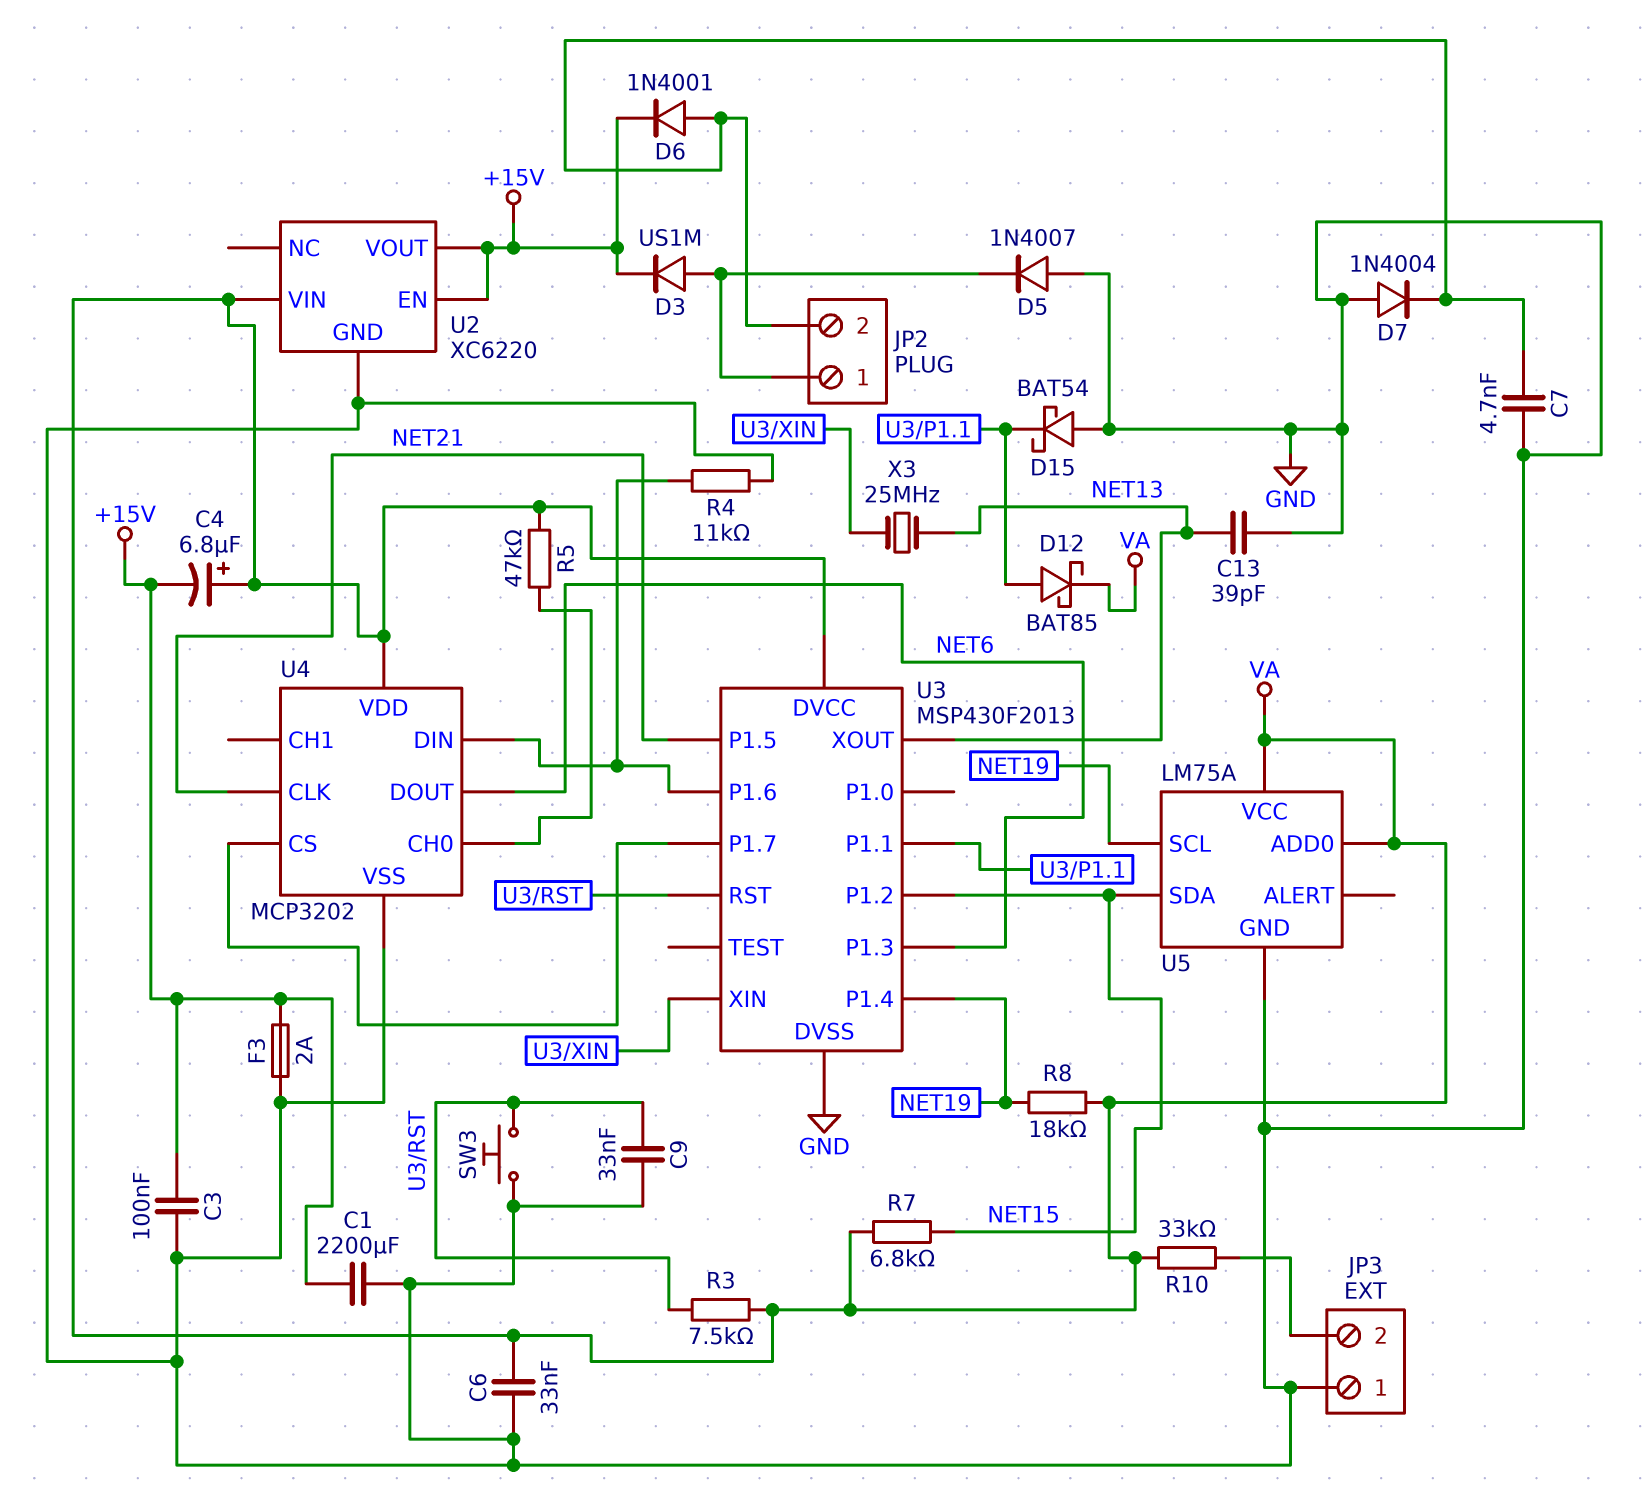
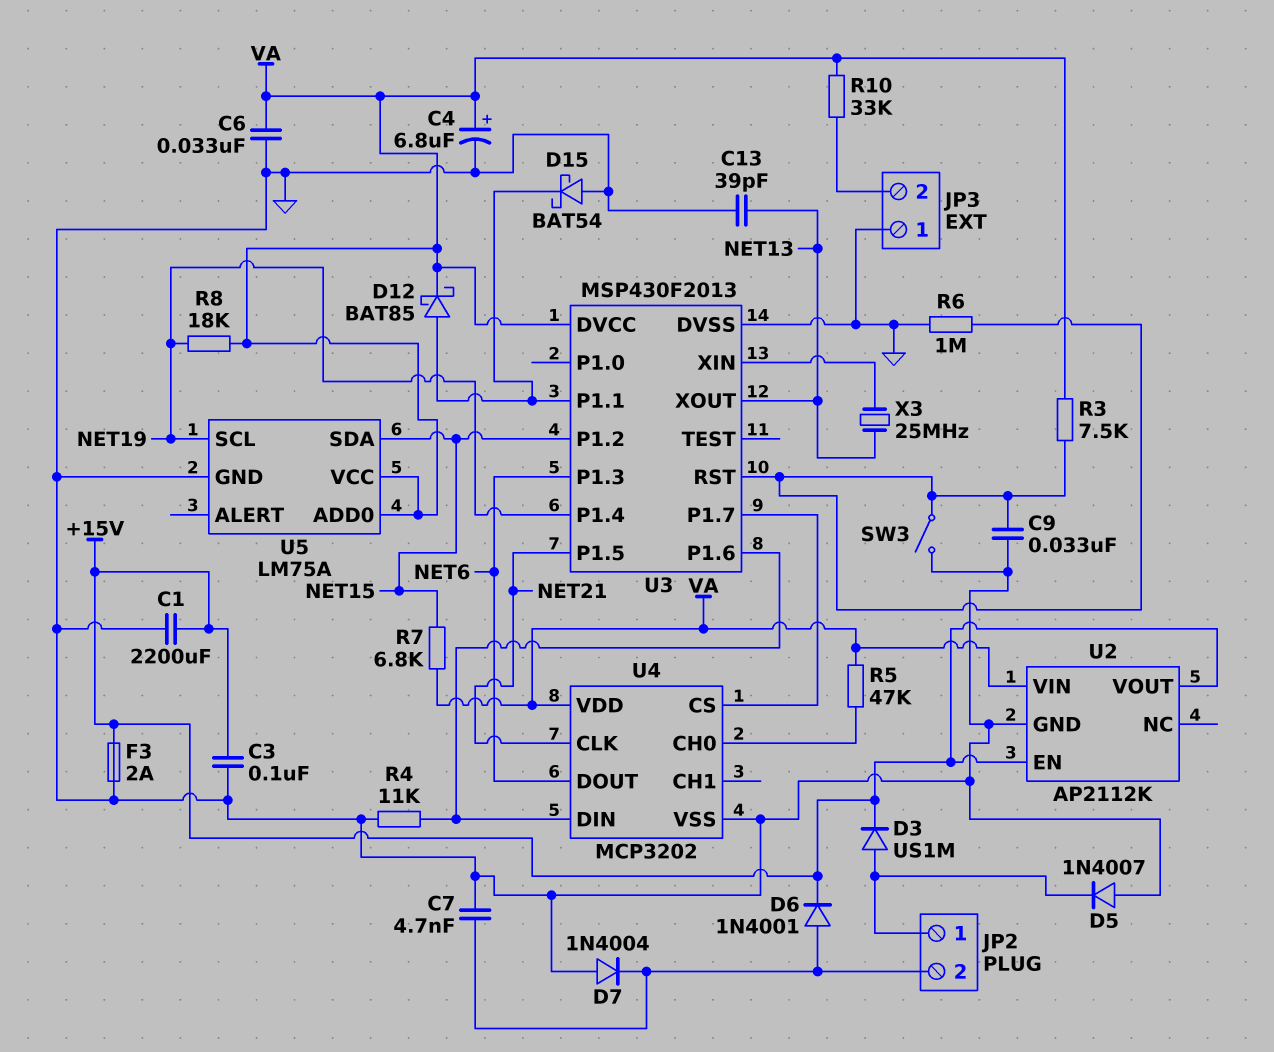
C4: 6.8uF (plus VA, minus +15V) -> 6.8uF (plus VA, minus GND)
R6: none -> 1M (GND, U3/RST)
SW3: button (GND, U3/RST) -> switch (GND, U3/RST)
U2: XC6220 -> AP2112K

